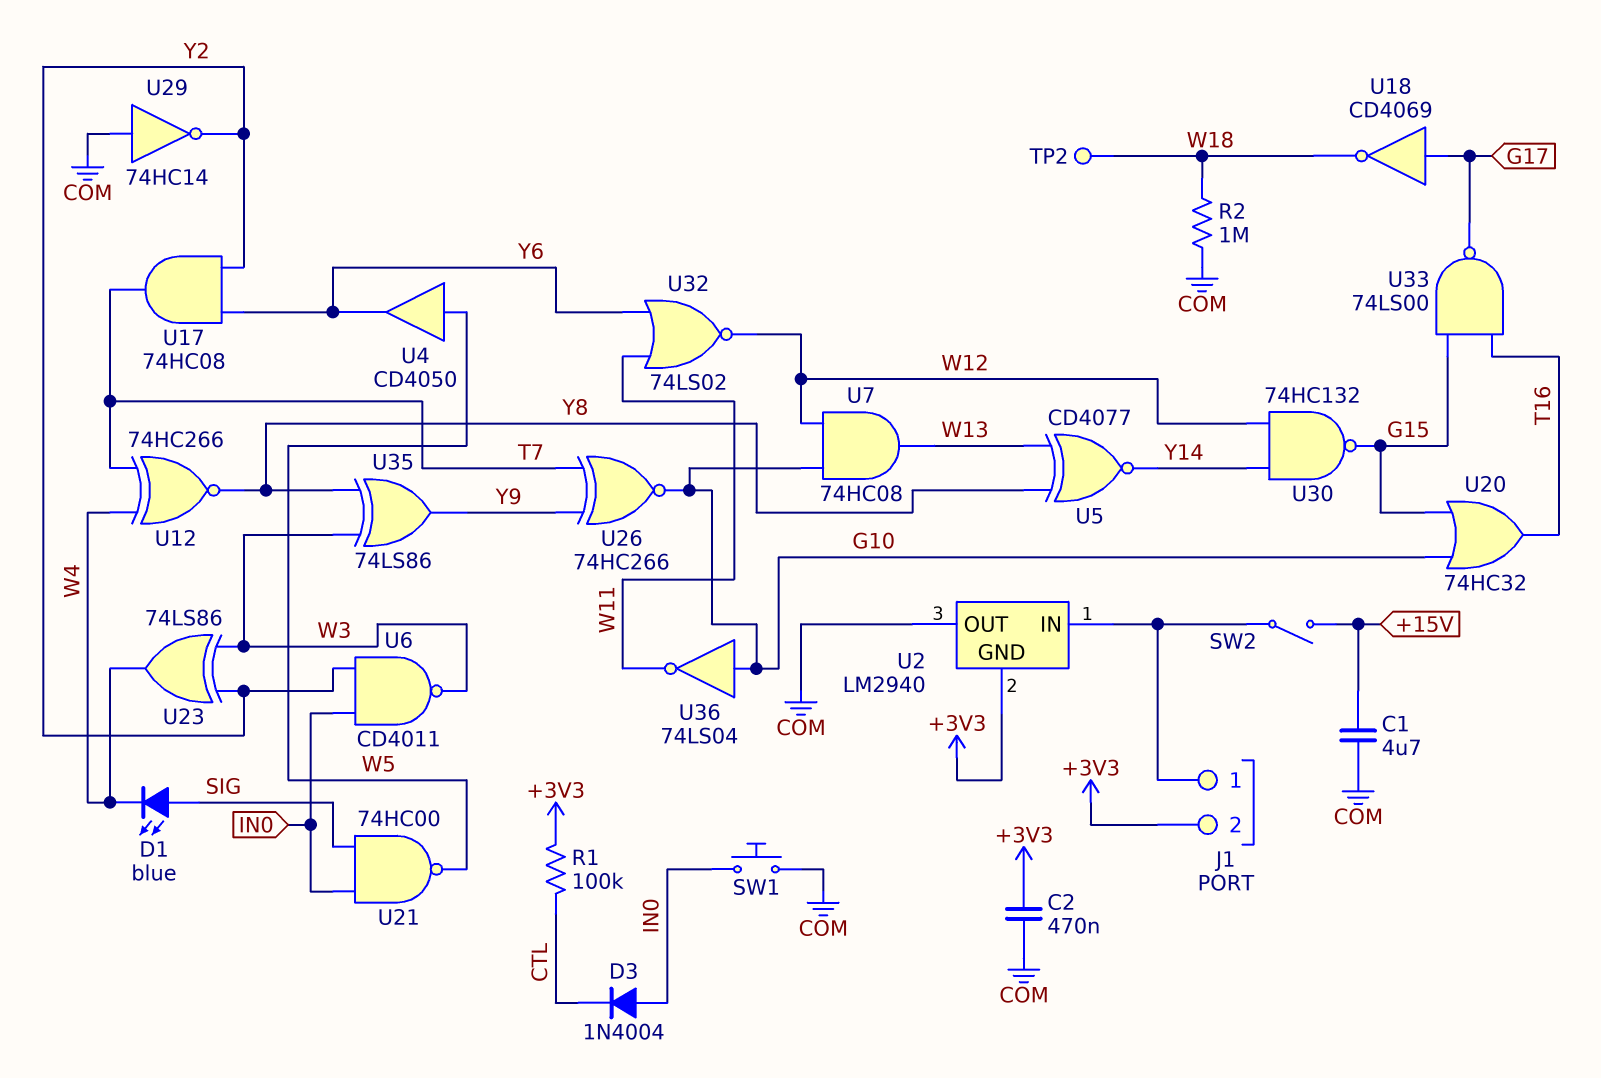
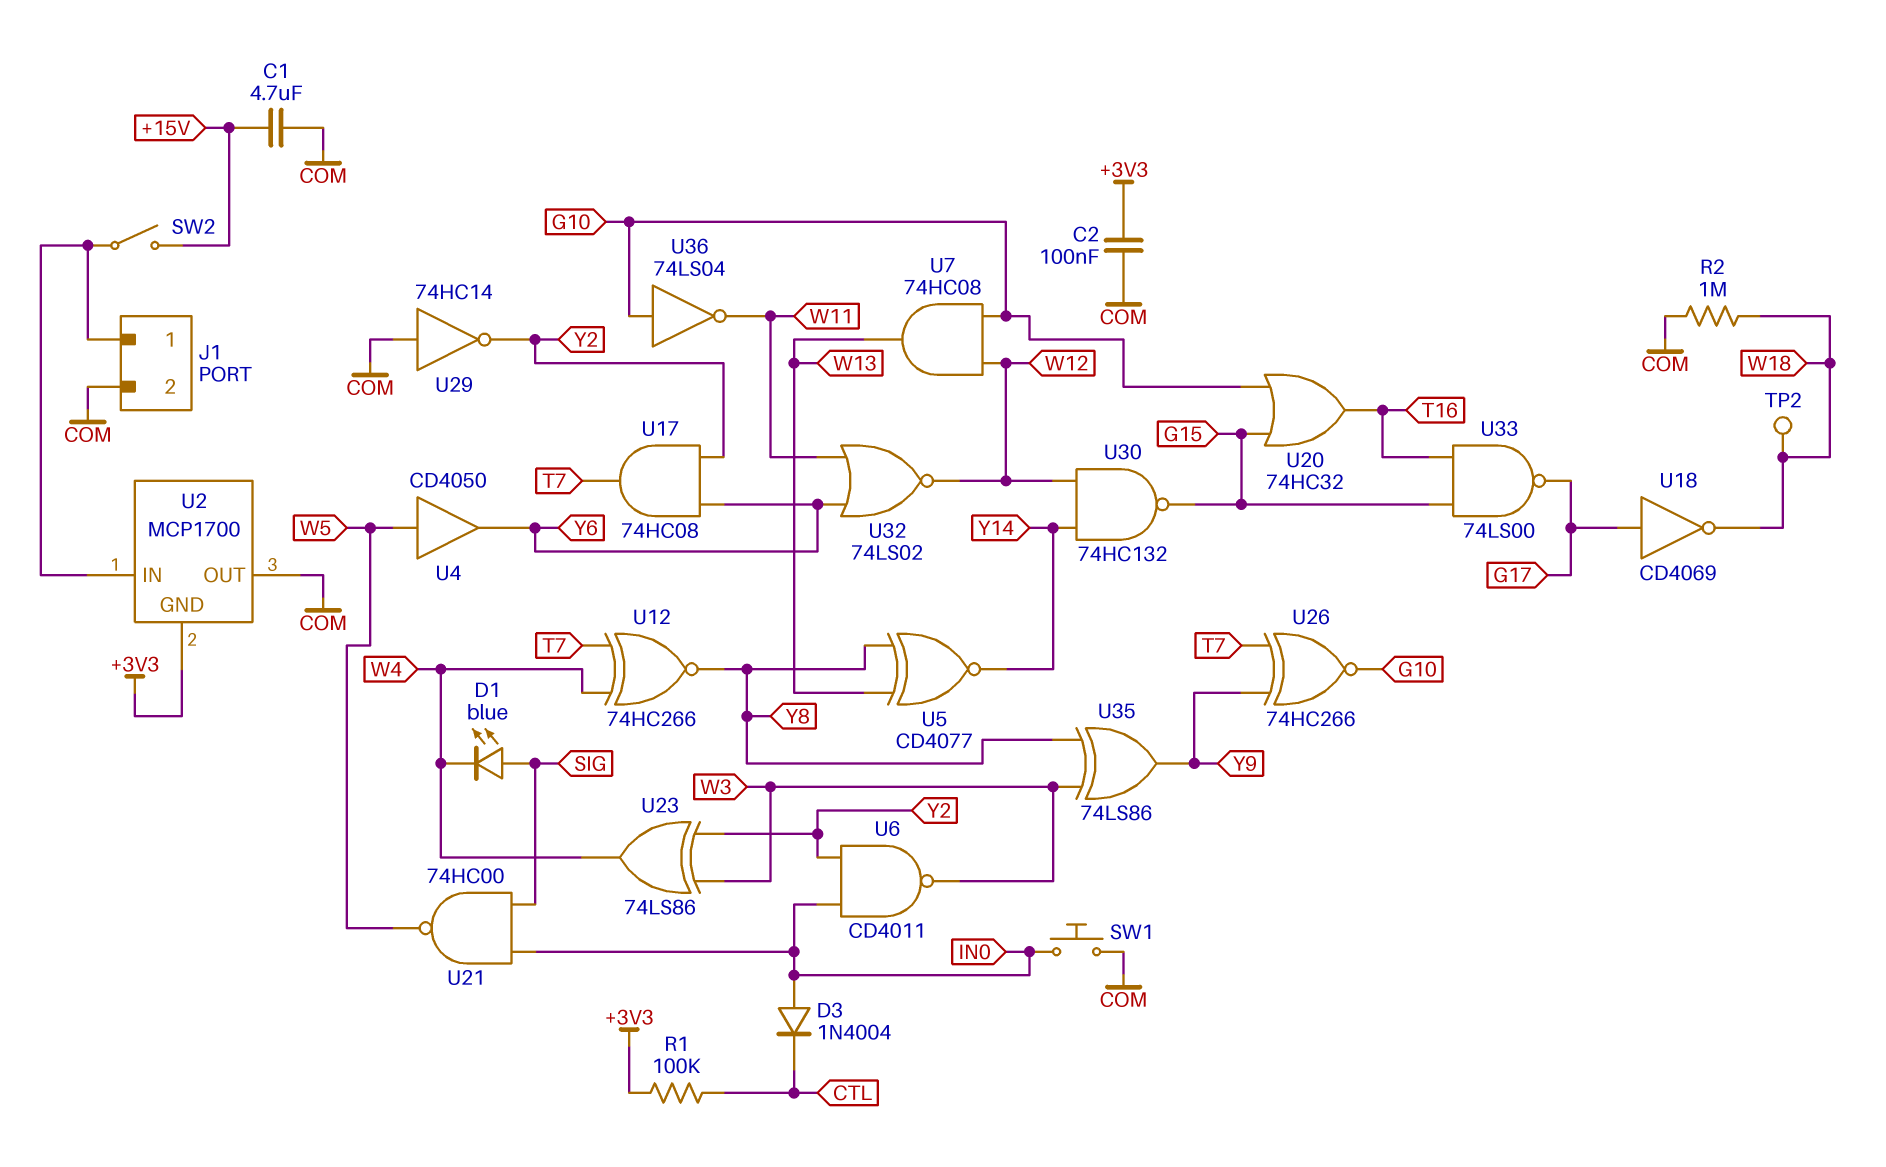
C2: 470nF (+3V3, COM) -> 100nF (+3V3, COM)
J1 pin 2: +3V3 -> COM
U2: LM2940 -> MCP1700

